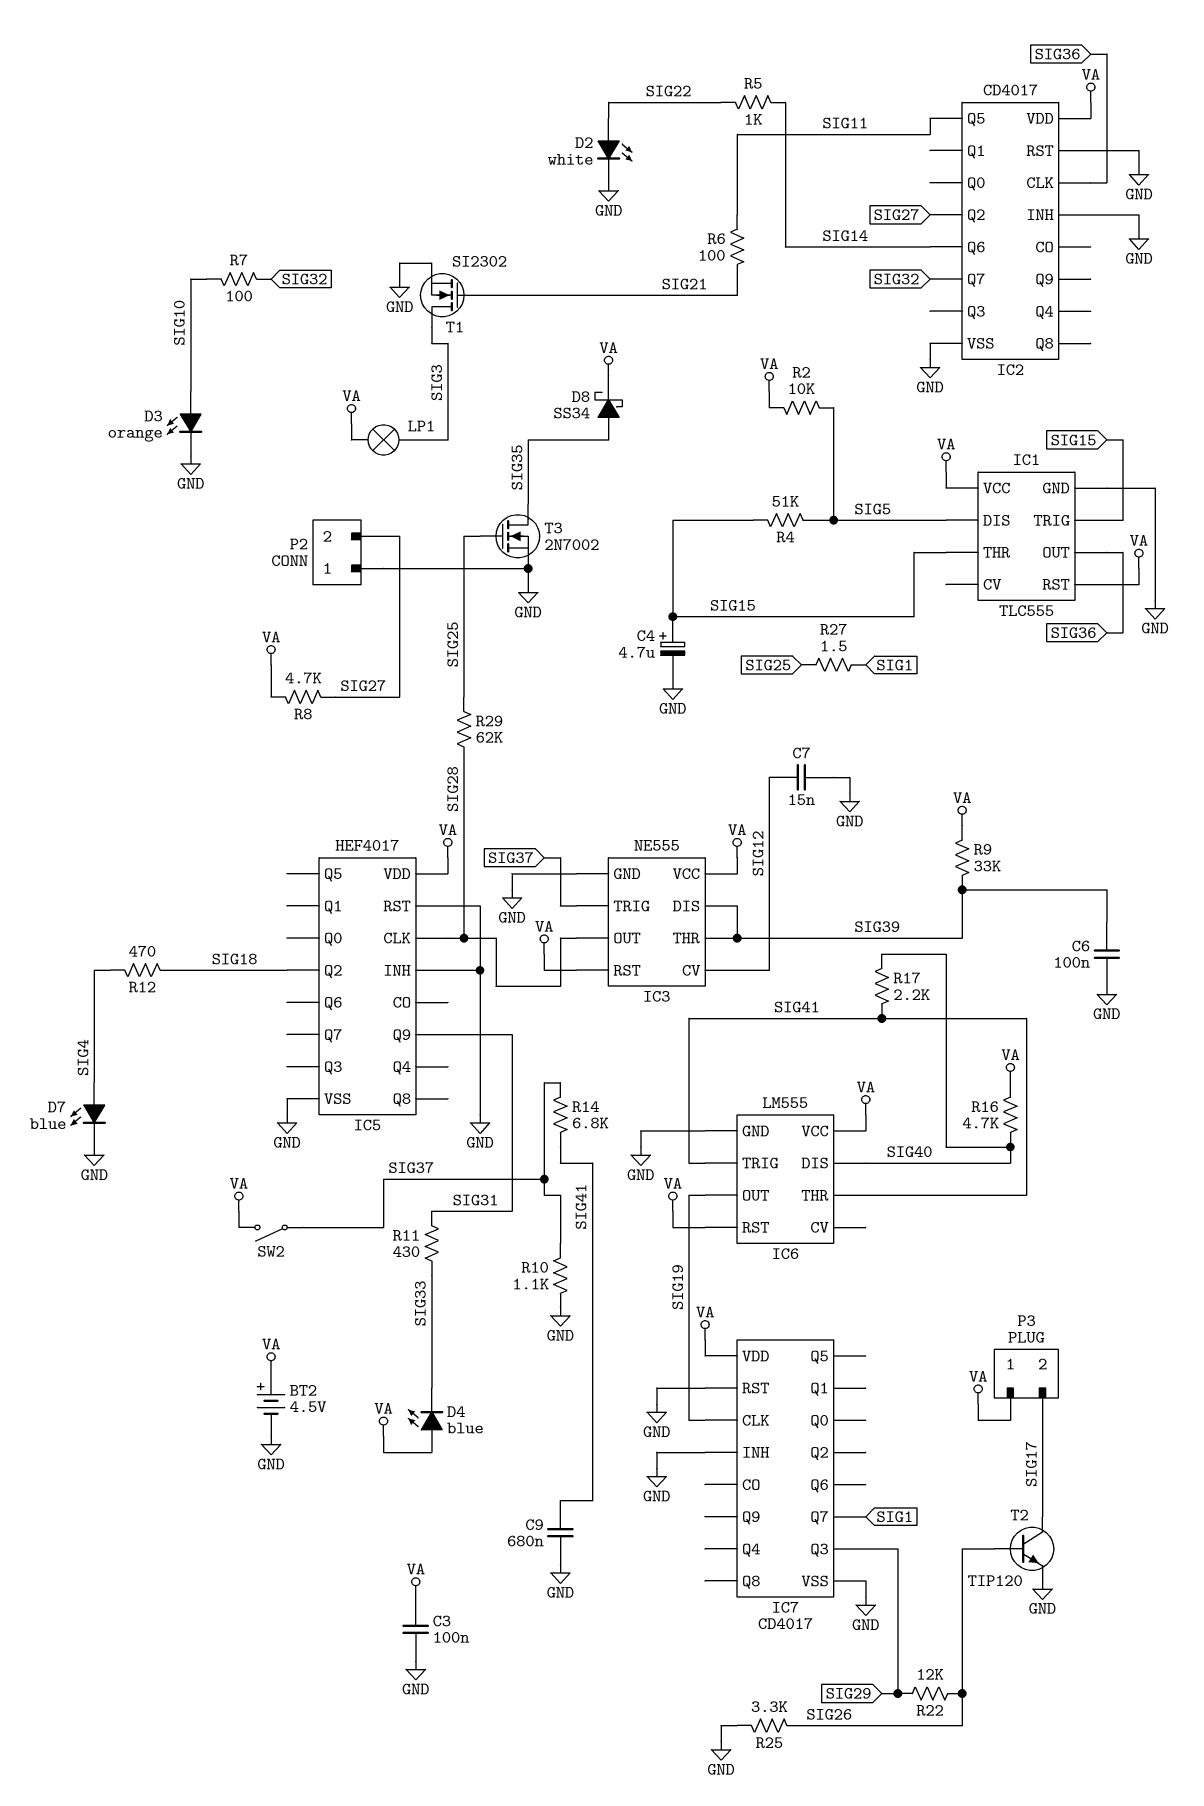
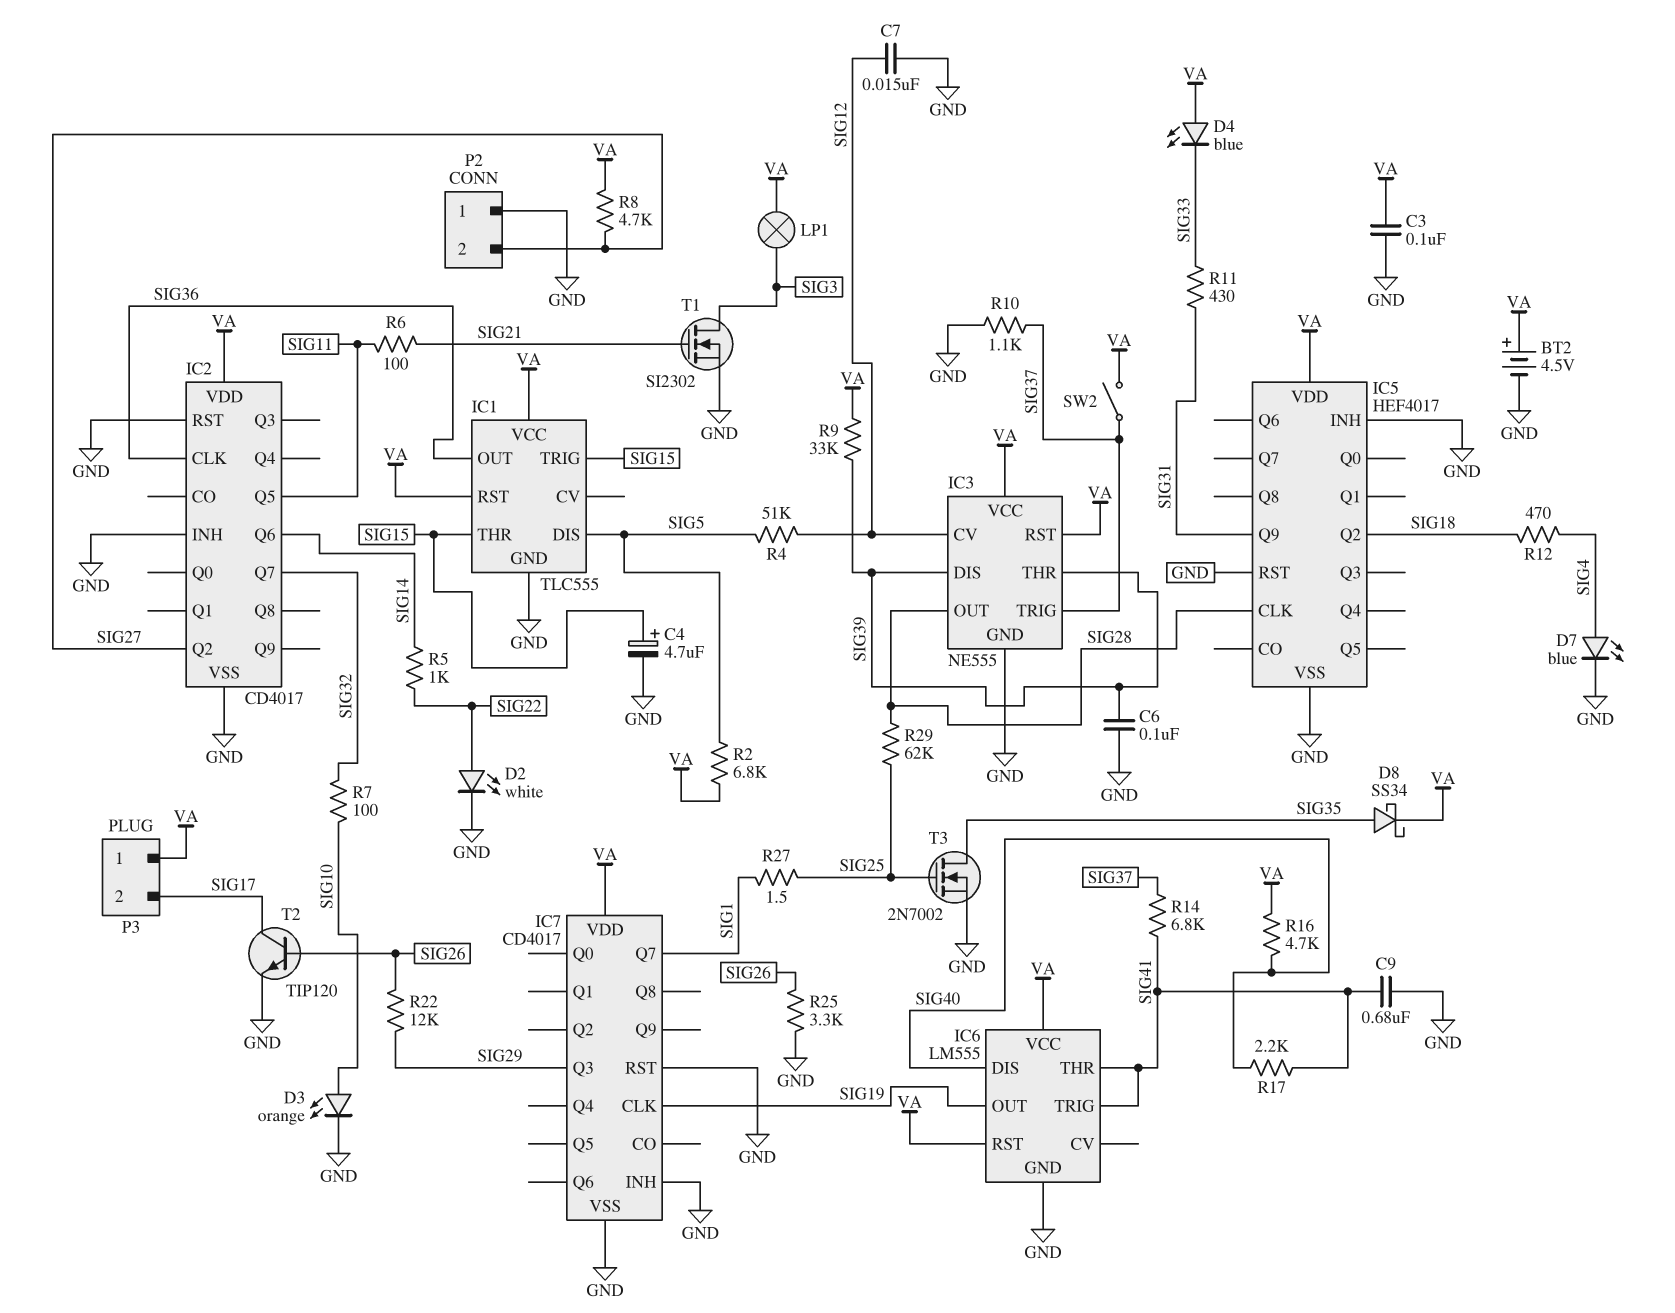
R2: 10k (SIG5, VA) -> 6.8k (SIG5, VA)
R4: 51k (SIG5, SIG15) -> 51k (SIG5, SIG12)

